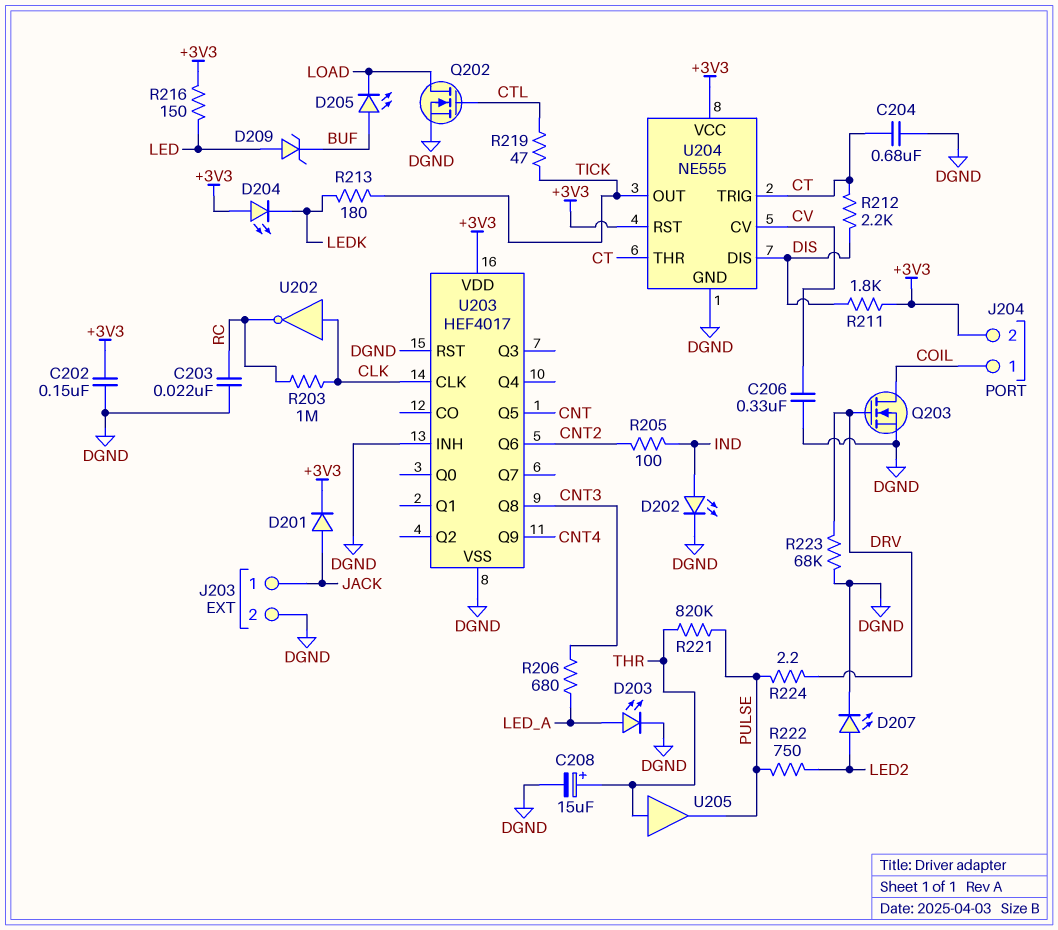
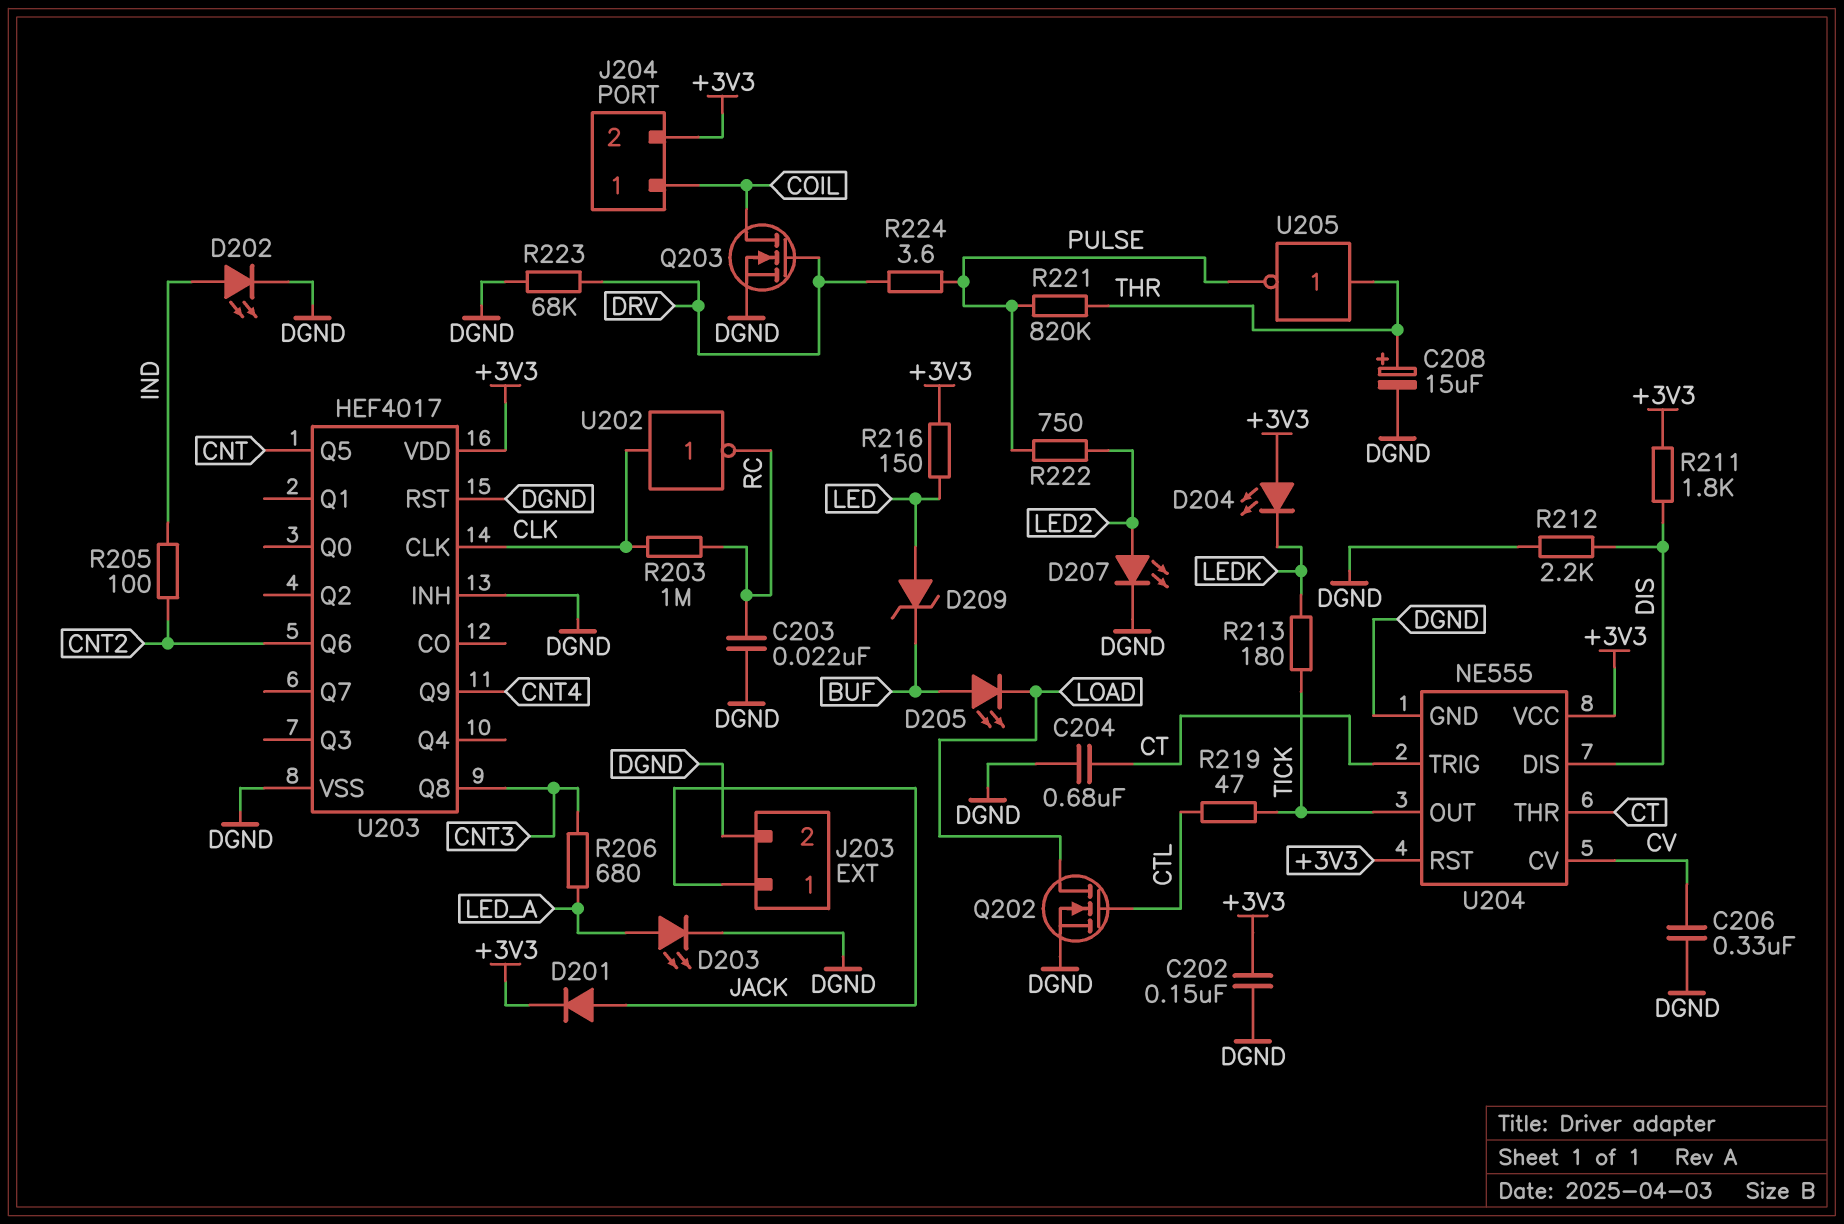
R212: 2.2k (CT, DIS) -> 2.2k (DGND, DIS)
R224: 2.2 (DRV, PULSE) -> 3.6 (DRV, PULSE)
U205: buffer (in THR, out PULSE) -> NOT (in THR, out PULSE)

